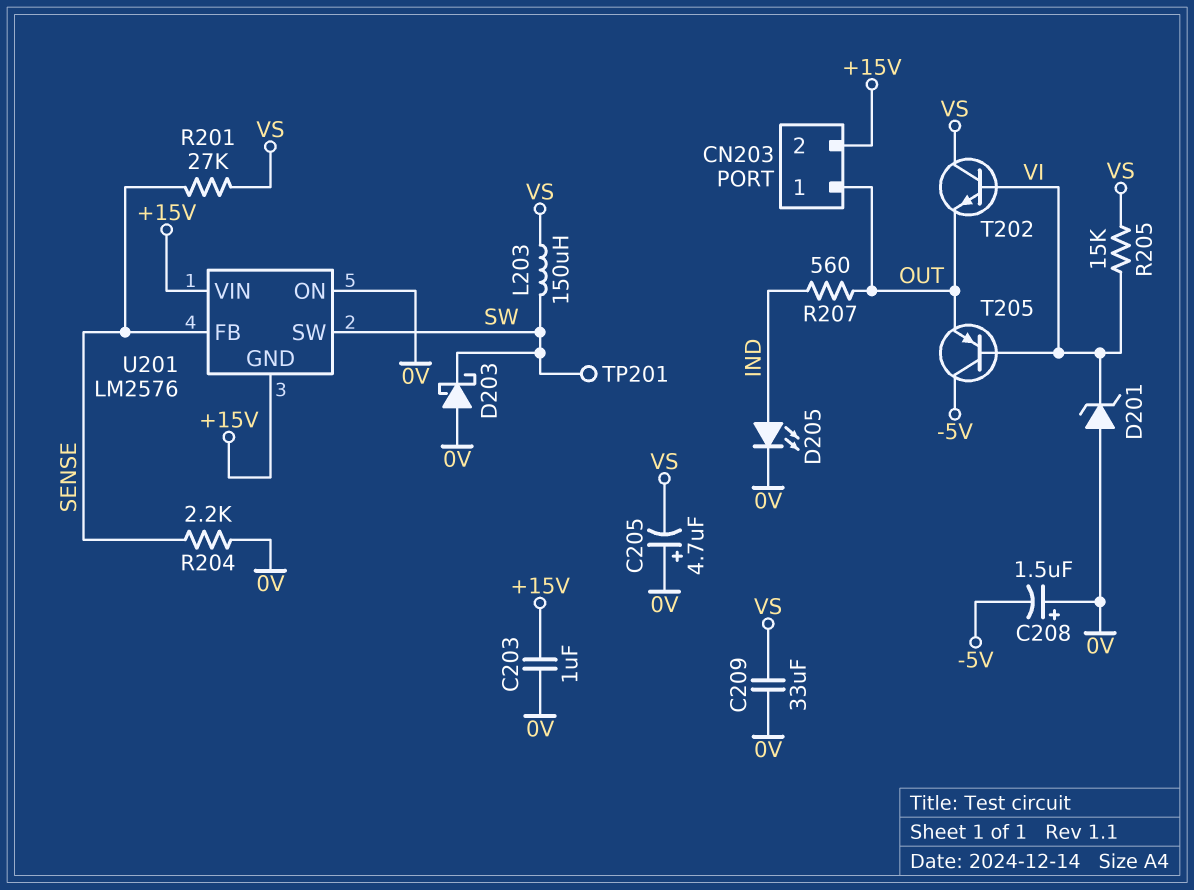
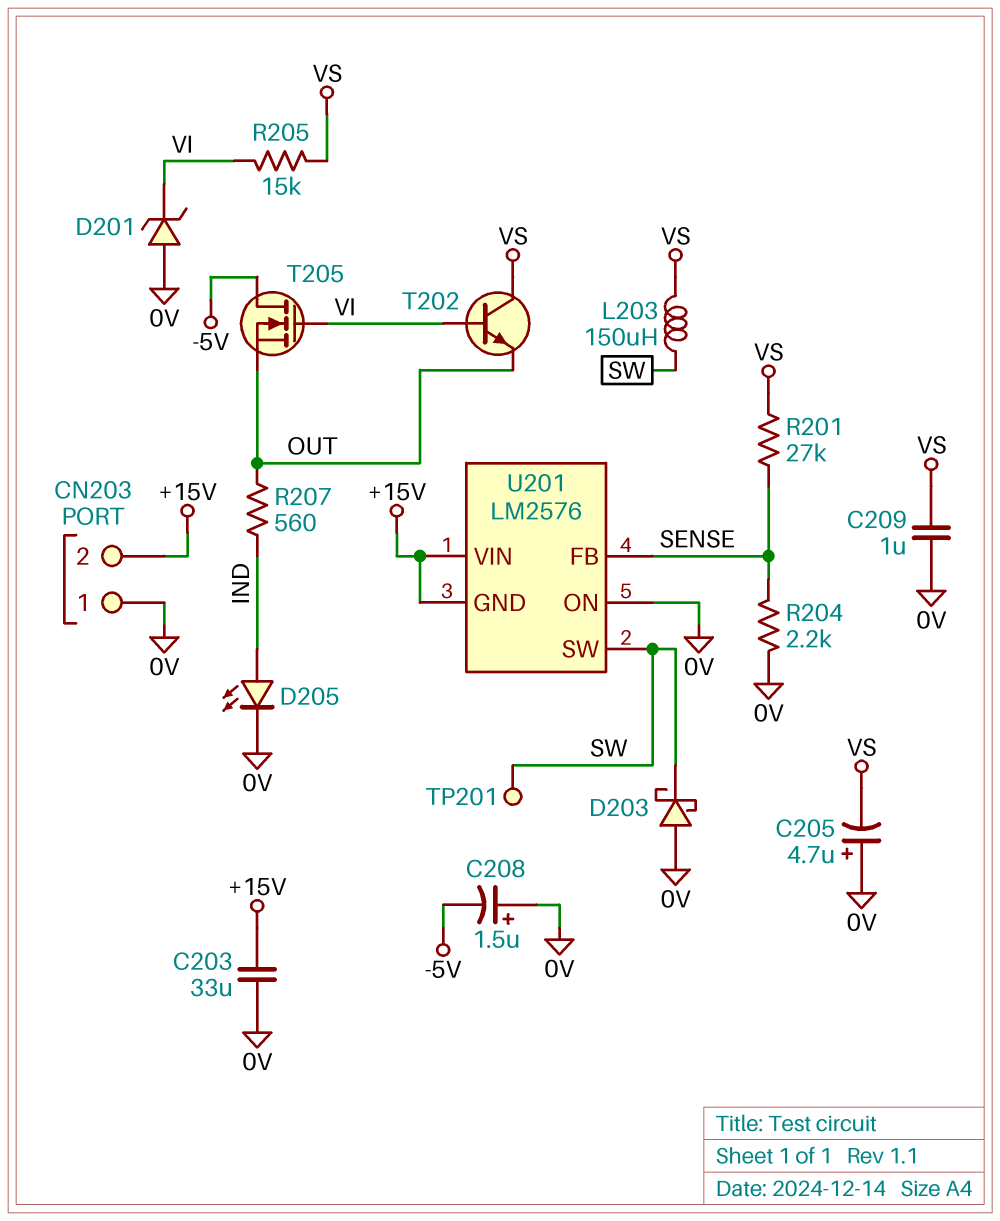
C203: 1uF (+15V, 0V) -> 33uF (+15V, 0V)
C209: 33uF (0V, VS) -> 1uF (0V, VS)
CN203 pin 1: OUT -> 0V
T205: PNP (B VI, C -5V, E OUT) -> NMOS (G VI, D -5V, S OUT)

